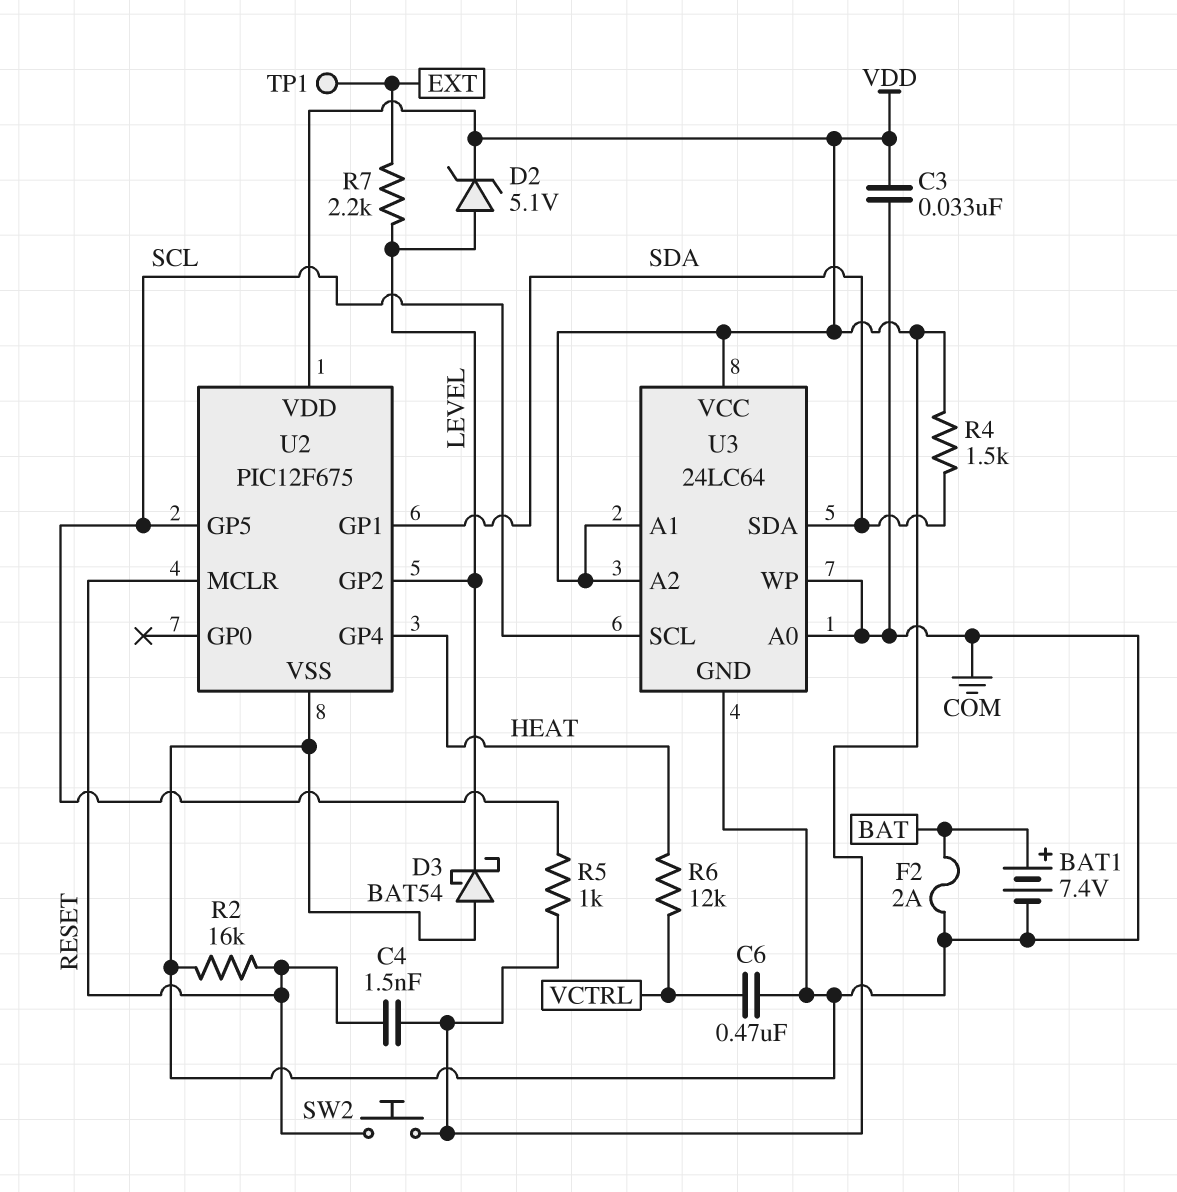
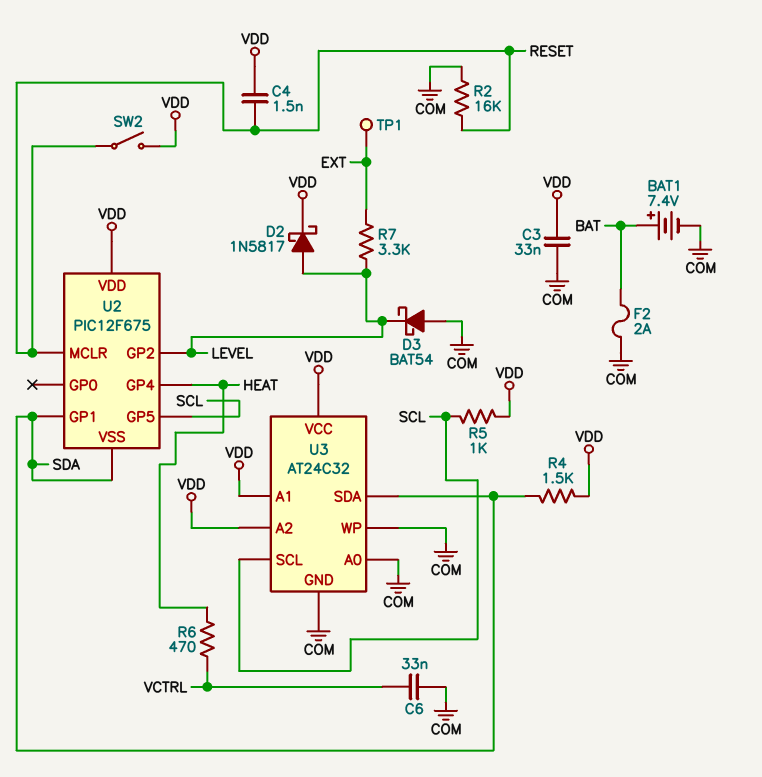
C6: 470nF (COM, VCTRL) -> 33nF (COM, VCTRL)
D2: zener 5.1V (A LEVEL, K VDD) -> schottky 1N5817 (A LEVEL, K VDD)
R6: 12k (HEAT, VCTRL) -> 470 (HEAT, VCTRL)
R7: 2.2k (EXT, LEVEL) -> 3.3k (EXT, LEVEL)
SW2: button (RESET, VDD) -> switch (RESET, VDD)
U2 pin VSS: COM -> SDA
U3: 24LC64 -> AT24C32

